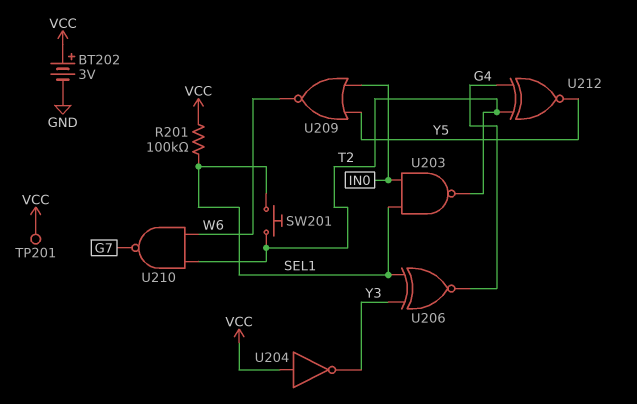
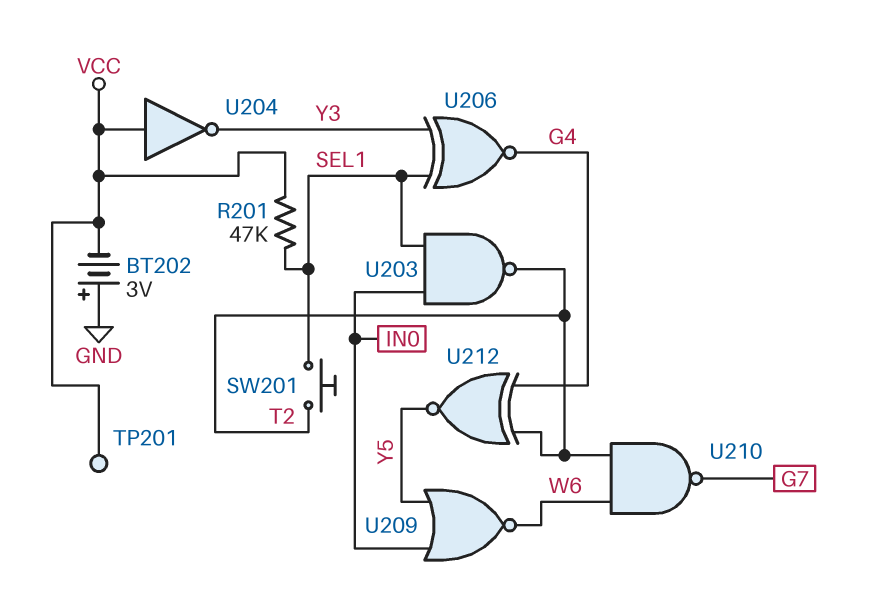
BT202: 3V (plus VCC, minus GND) -> 3V (plus GND, minus VCC)
R201: 100k (SEL1, VCC) -> 47k (SEL1, VCC)

